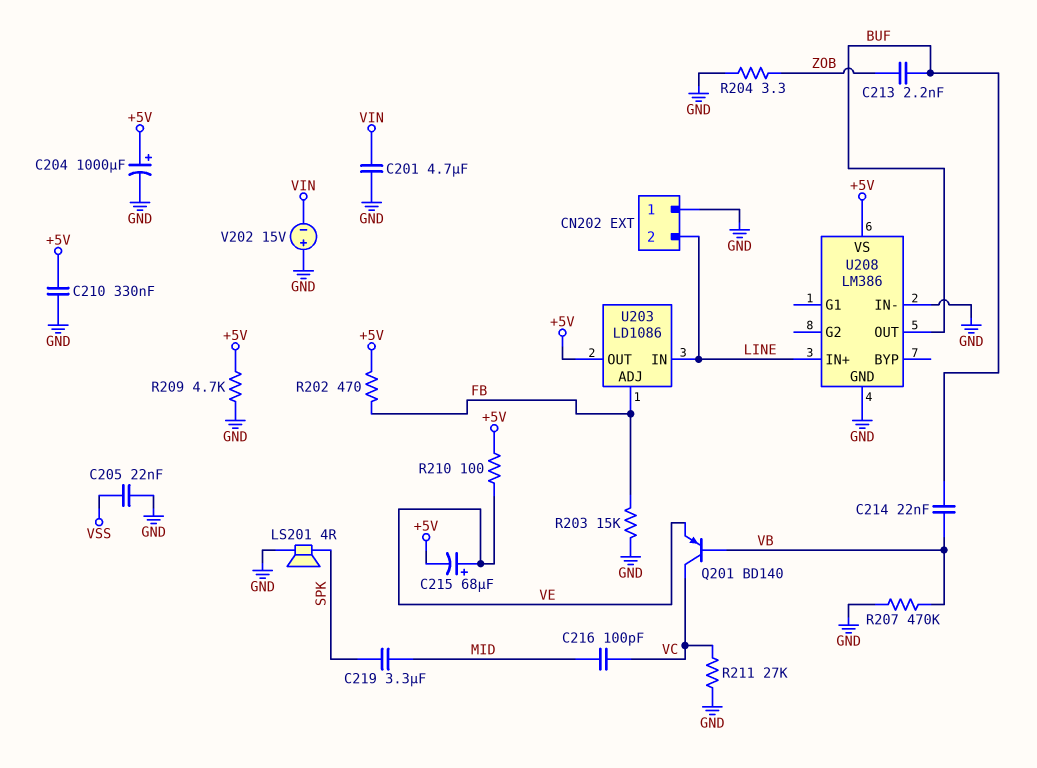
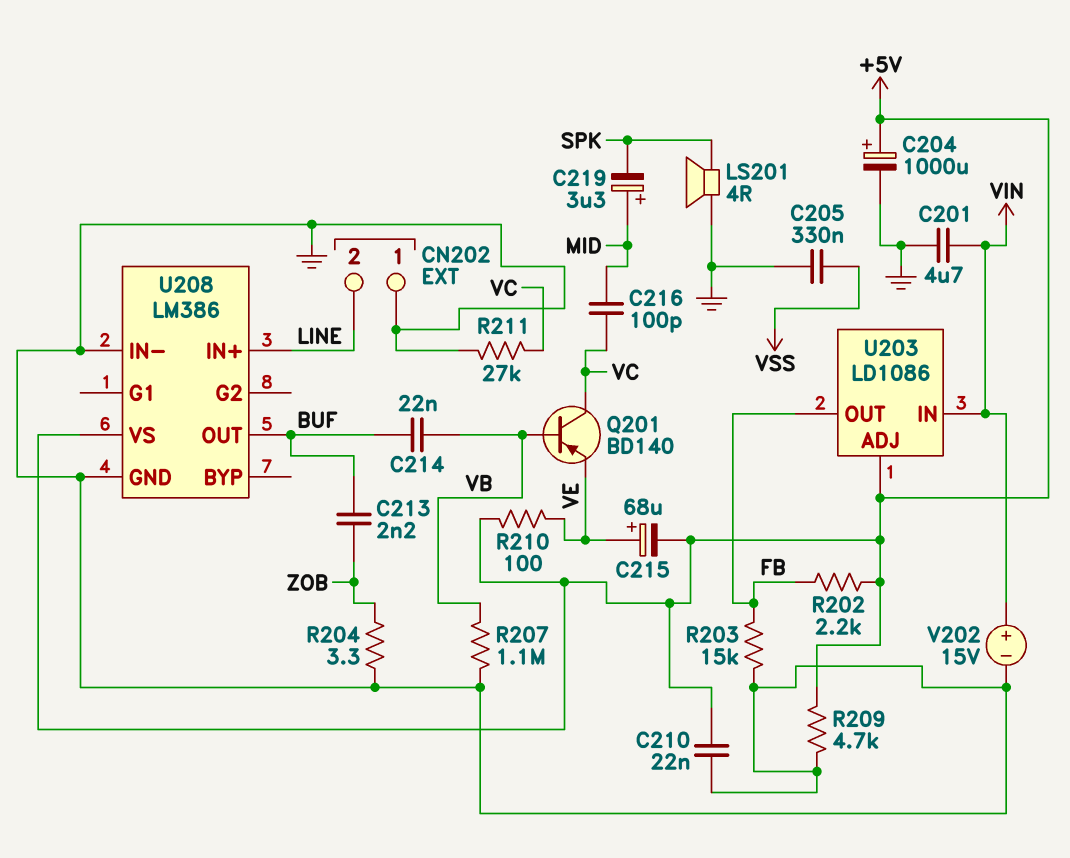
C205: 22nF (GND, VSS) -> 330nF (GND, VSS)
C210: 330nF (+5V, GND) -> 22nF (+5V, GND)
C219: 3.3uF (MID, SPK) -> 3.3uF (plus MID, minus SPK)
R202: 470 (+5V, FB) -> 2.2k (+5V, FB)
R207: 470k (GND, VB) -> 1.1M (GND, VB)
U203 pin ADJ: FB -> +5V
U203 pin IN: LINE -> VIN
U203 pin OUT: +5V -> FB
V202: 15V (plus GND, minus VIN) -> 15V (plus VIN, minus GND)

